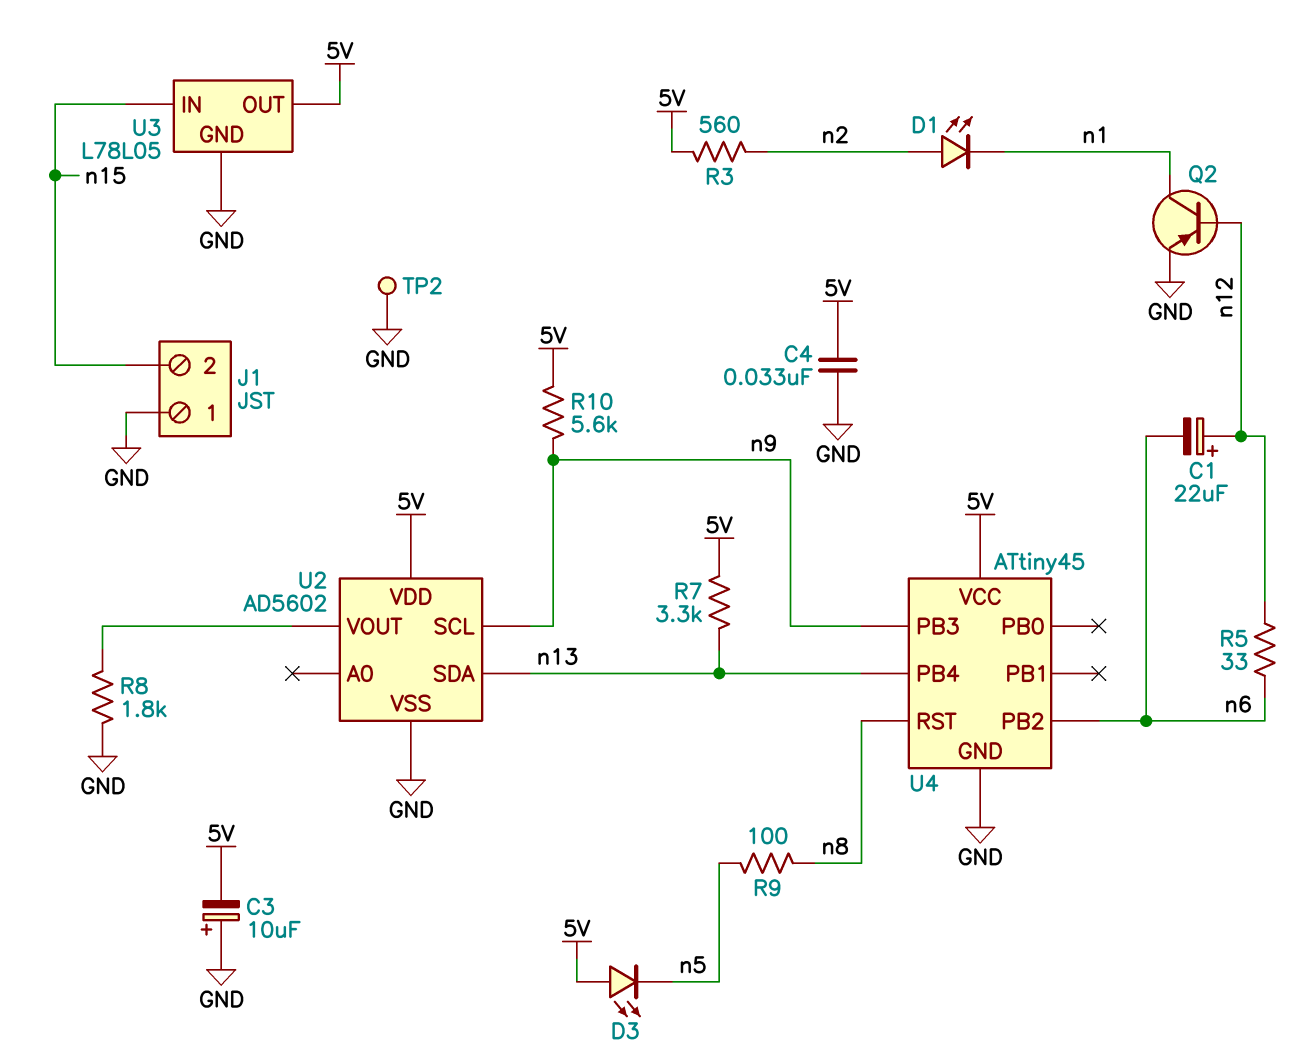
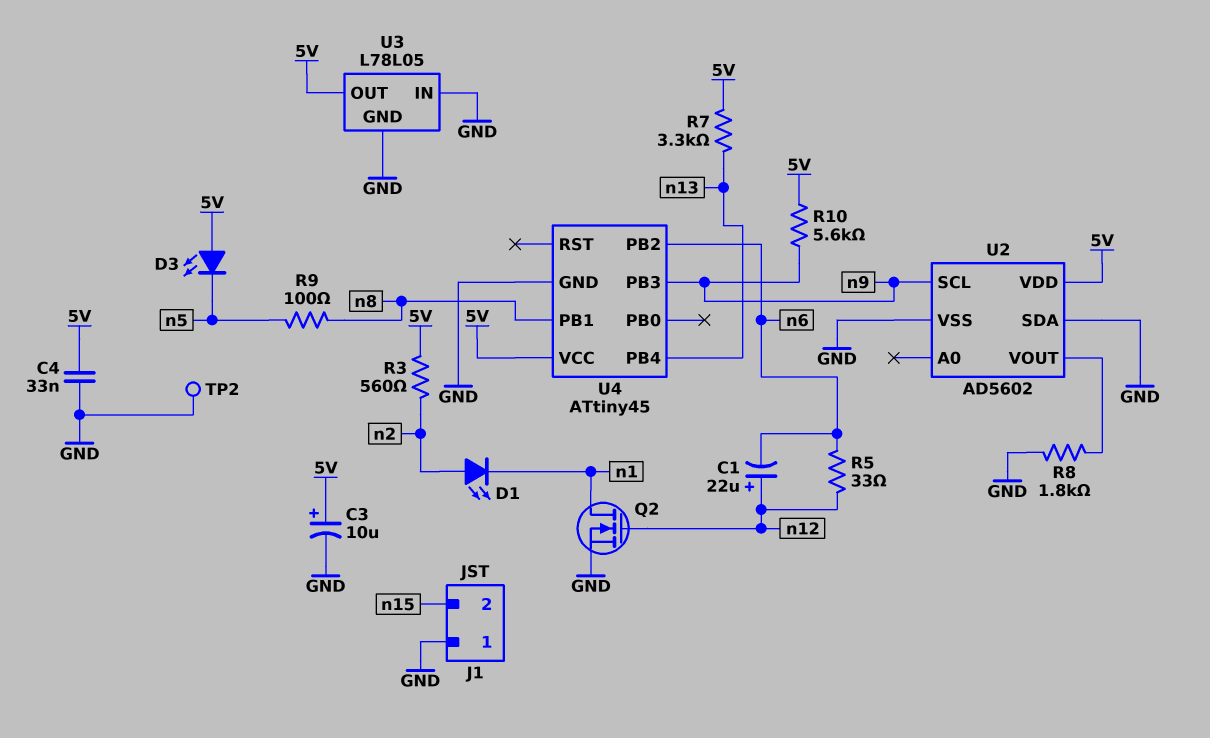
C3: 10uF (plus GND, minus 5V) -> 10uF (plus 5V, minus GND)
Q2: PNP (B n12, C n1, E GND) -> NMOS (G n12, D n1, S GND)
U2 pin SDA: n13 -> GND
U3 pin IN: n15 -> GND
U4 pin PB1: none -> n8
U4 pin RST: n8 -> none

